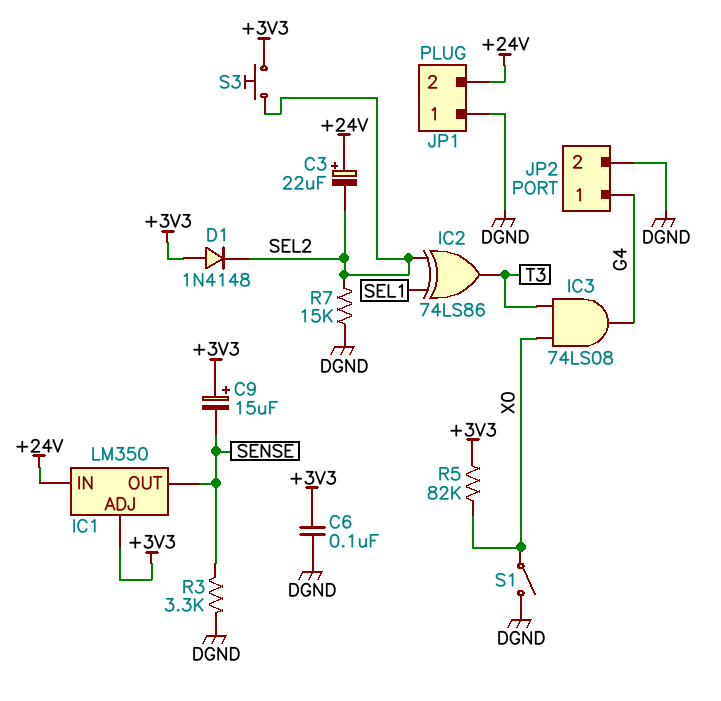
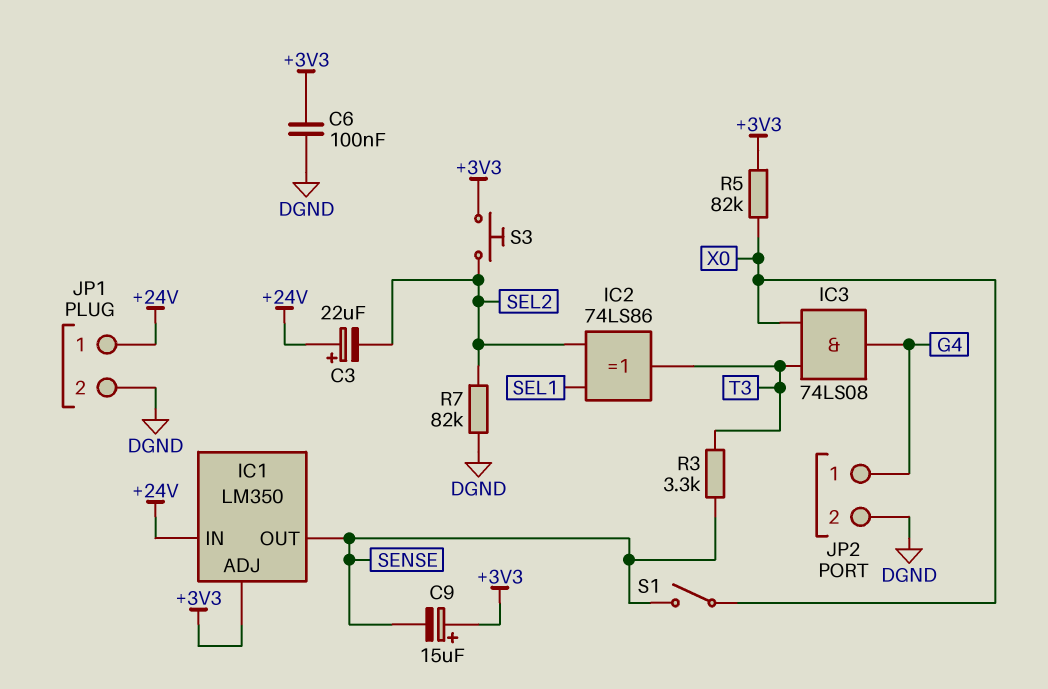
D1: diode 1N4148 (A +3V3, K SEL2) -> none
JP1 pin 1: DGND -> +24V
JP1 pin 2: +24V -> DGND
R3: 3.3k (DGND, SENSE) -> 3.3k (SENSE, T3)
R7: 15k (DGND, SEL2) -> 82k (DGND, SEL2)
S1: switch (DGND, X0) -> switch (SENSE, X0)

